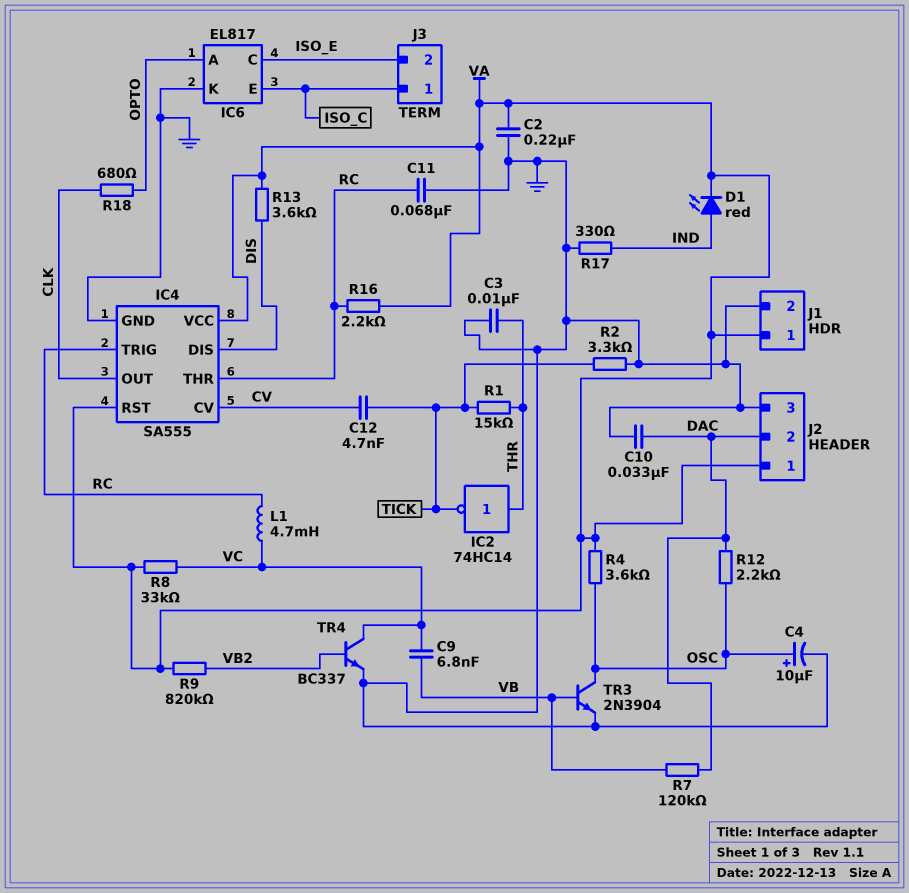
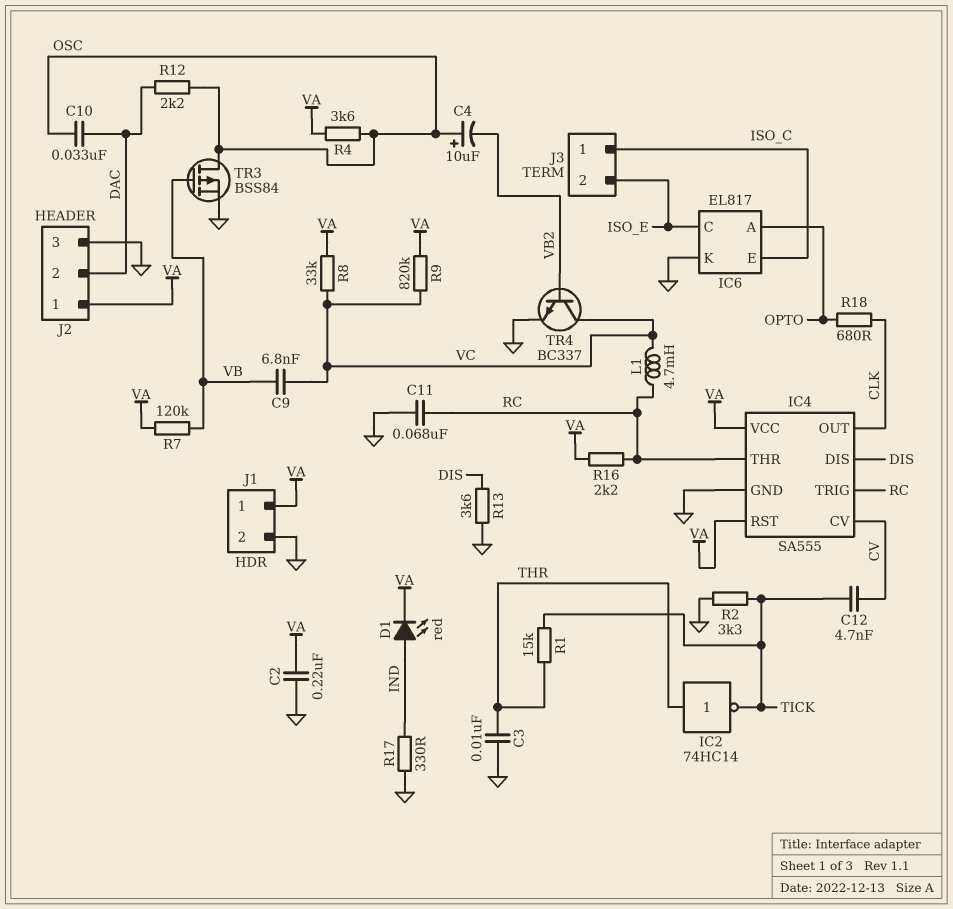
C4: 10uF (plus OSC, minus GND) -> 10uF (plus OSC, minus VB2)
C10: 33nF (DAC, GND) -> 33nF (DAC, OSC)
R7: 120k (DAC, VB) -> 120k (VA, VB)
R9: 820k (VA, VB2) -> 820k (VA, VC)
R13: 3.6k (DIS, VA) -> 3.6k (DIS, GND)
TR3: NPN 2N3904 (B VB, C OSC, E GND) -> PMOS BSS84 (G VB, D OSC, S GND)

